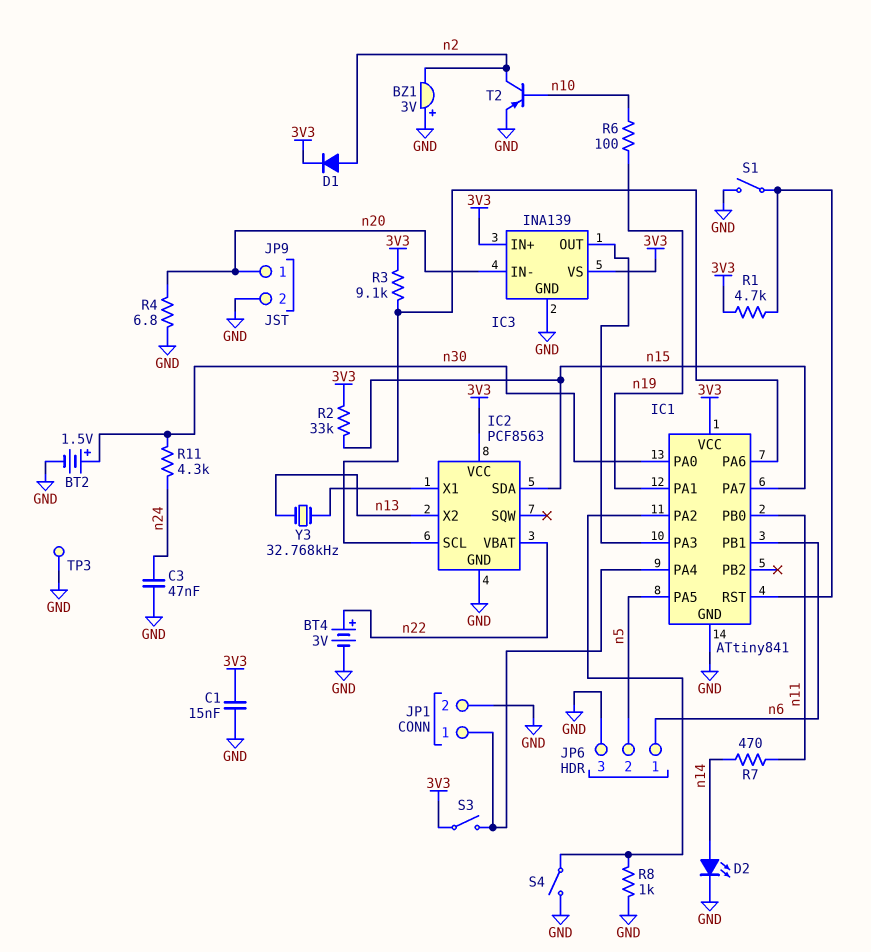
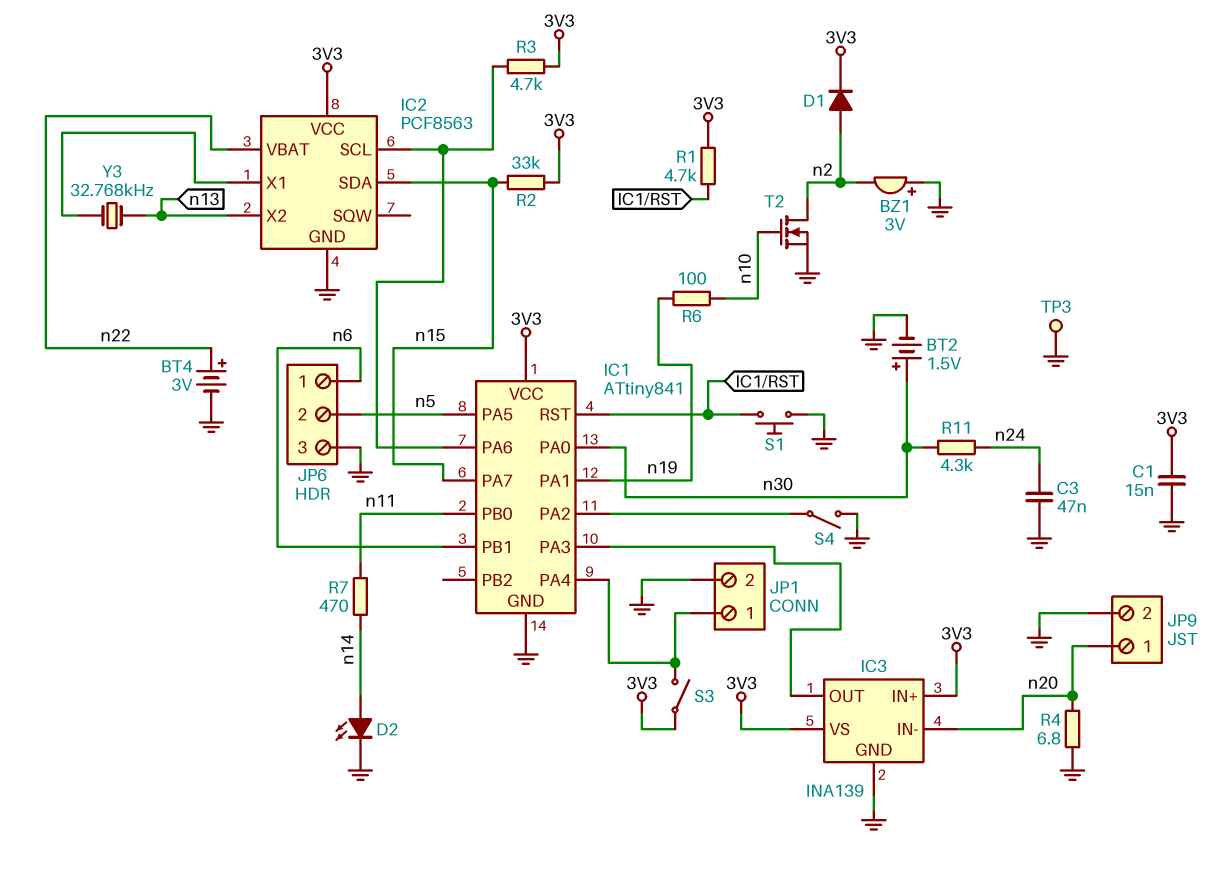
R3: 9.1k (3V3, IC1/PA6) -> 4.7k (3V3, IC1/PA6)
R8: 1k (GND, IC1/PA2) -> none
S1: switch (GND, IC1/RST) -> button (GND, IC1/RST)
T2: PNP (B n10, C n2, E GND) -> NMOS (G n10, D n2, S GND)

